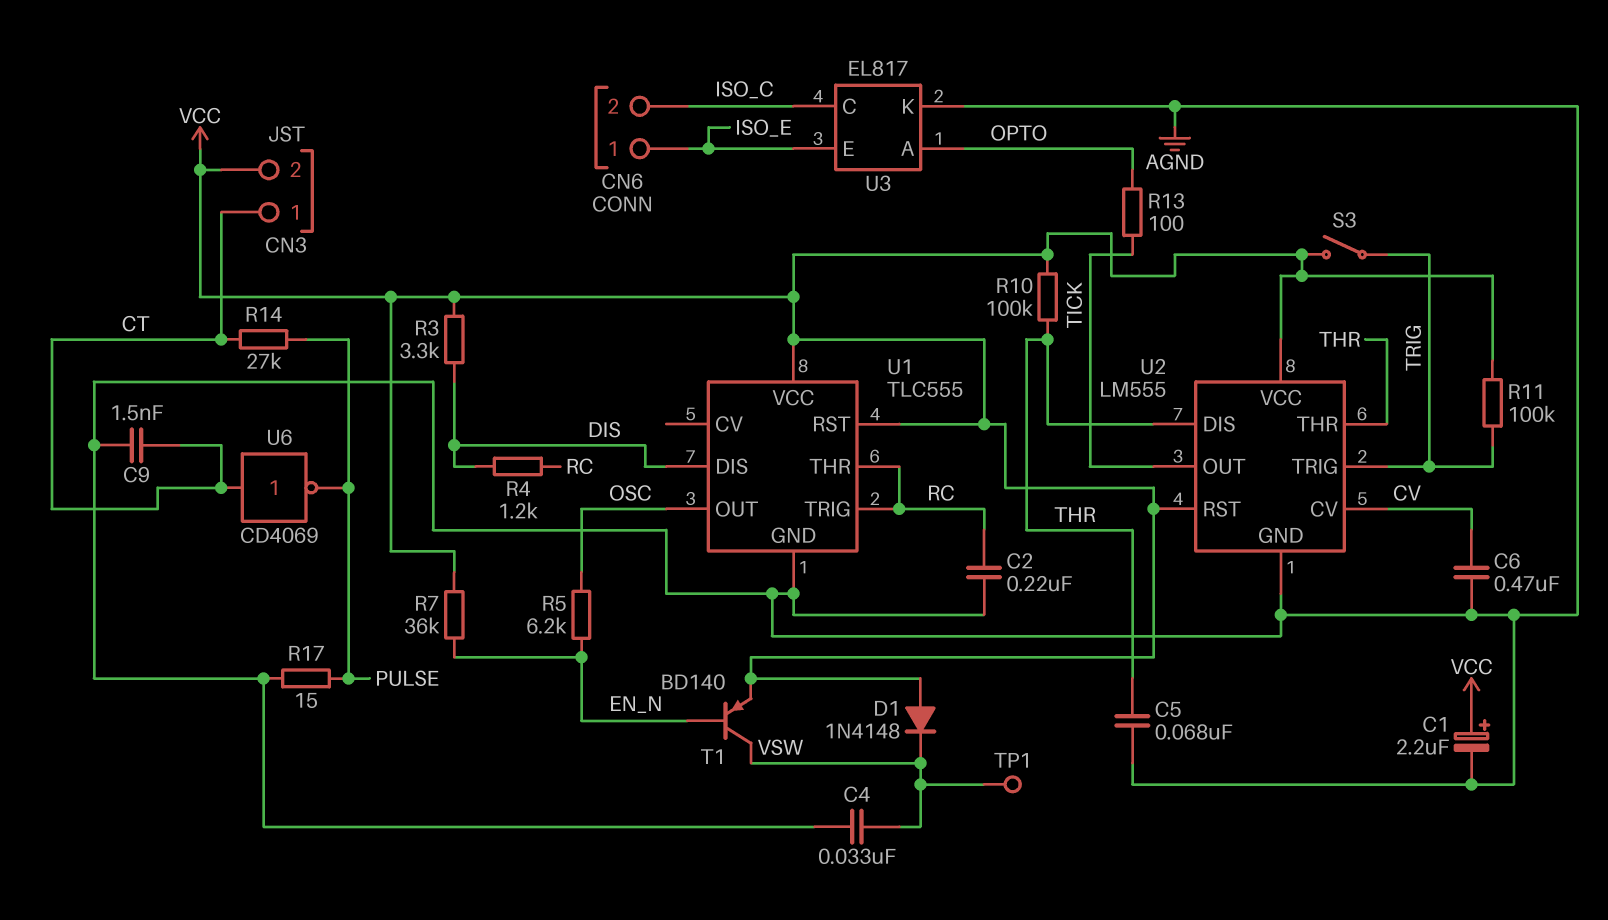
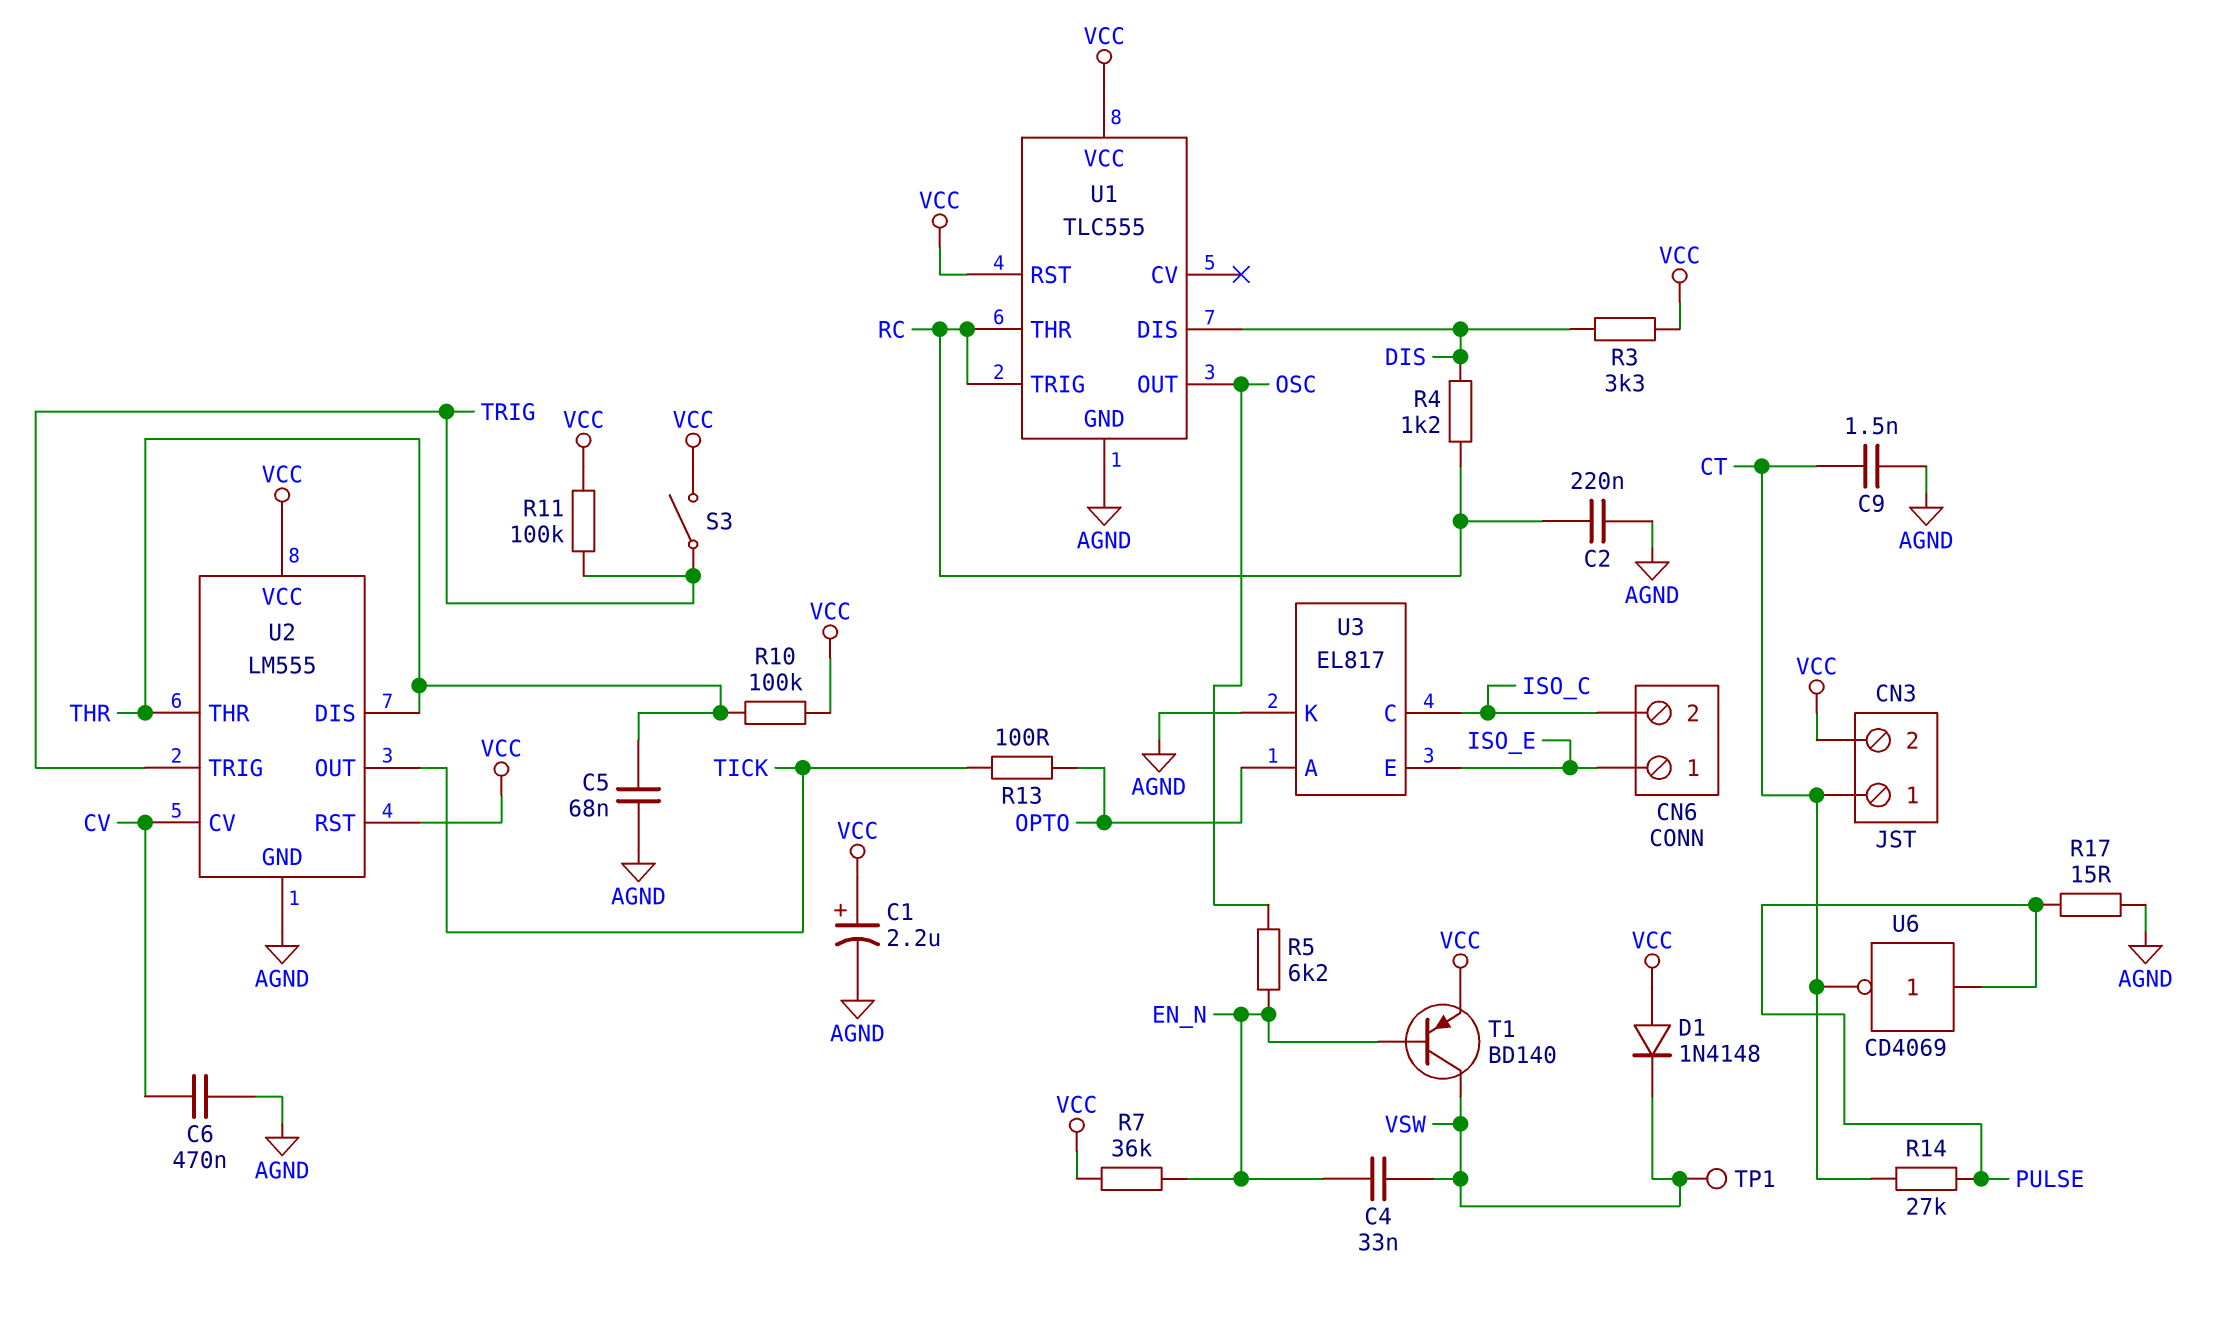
C4: 33nF (AGND, VSW) -> 33nF (EN_N, VSW)
U6: NOT CD4069 (in CT, out PULSE) -> NOT CD4069 (in PULSE, out CT)

